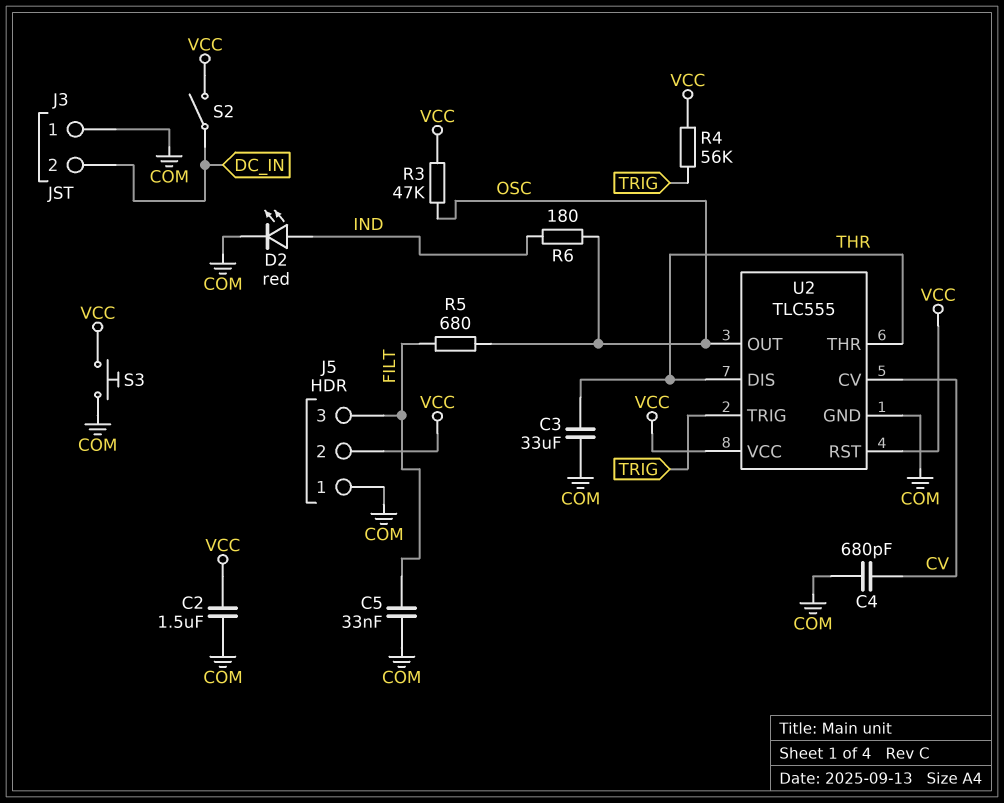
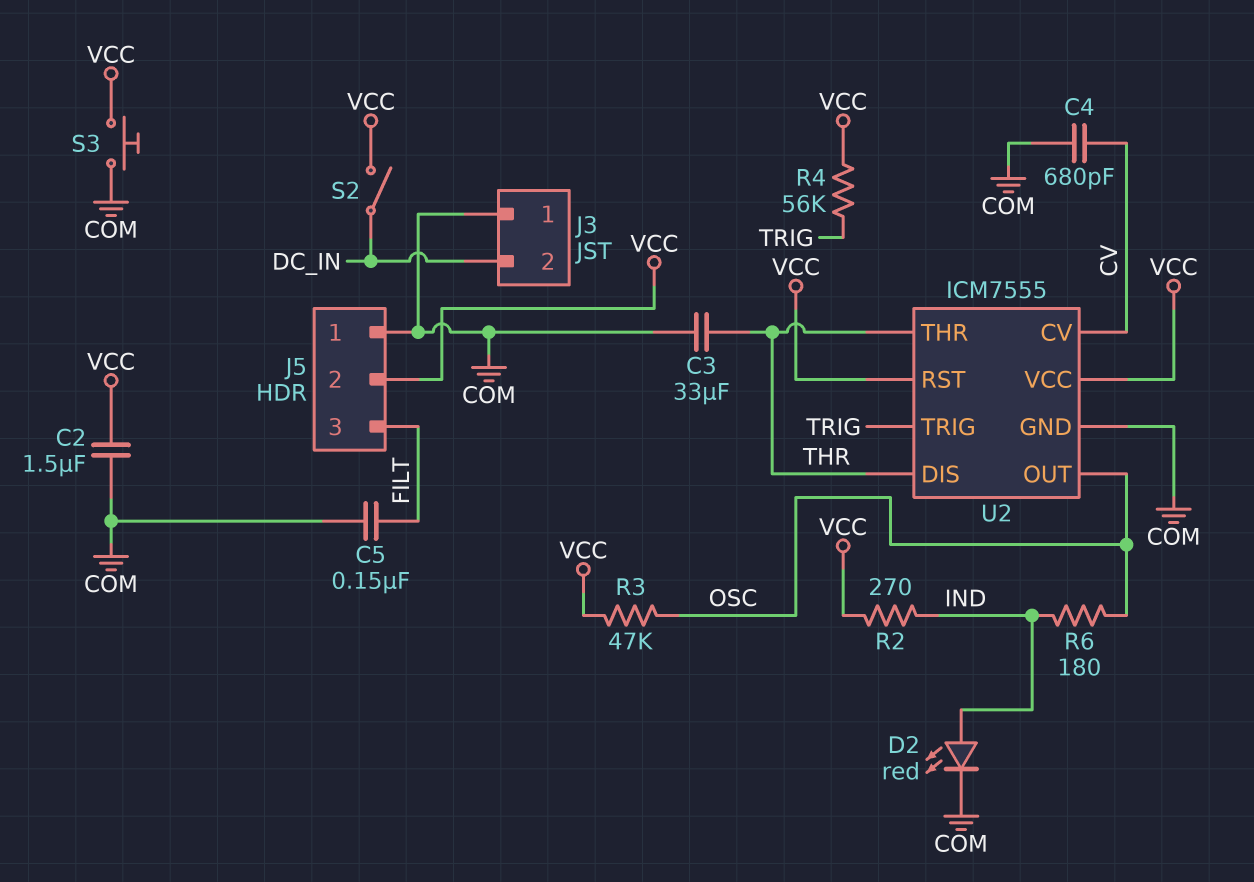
C5: 33nF (COM, FILT) -> 150nF (COM, FILT)
R2: none -> 270 (IND, VCC)
R5: 680 (FILT, OSC) -> none
U2: TLC555 -> ICM7555

